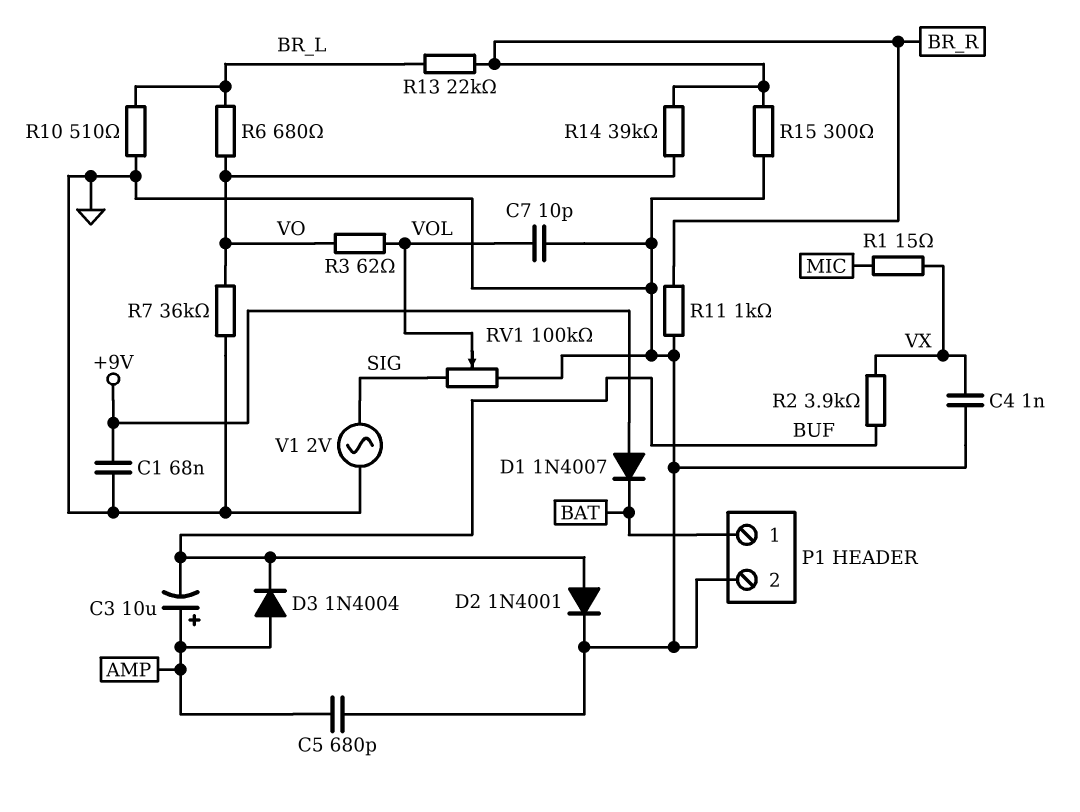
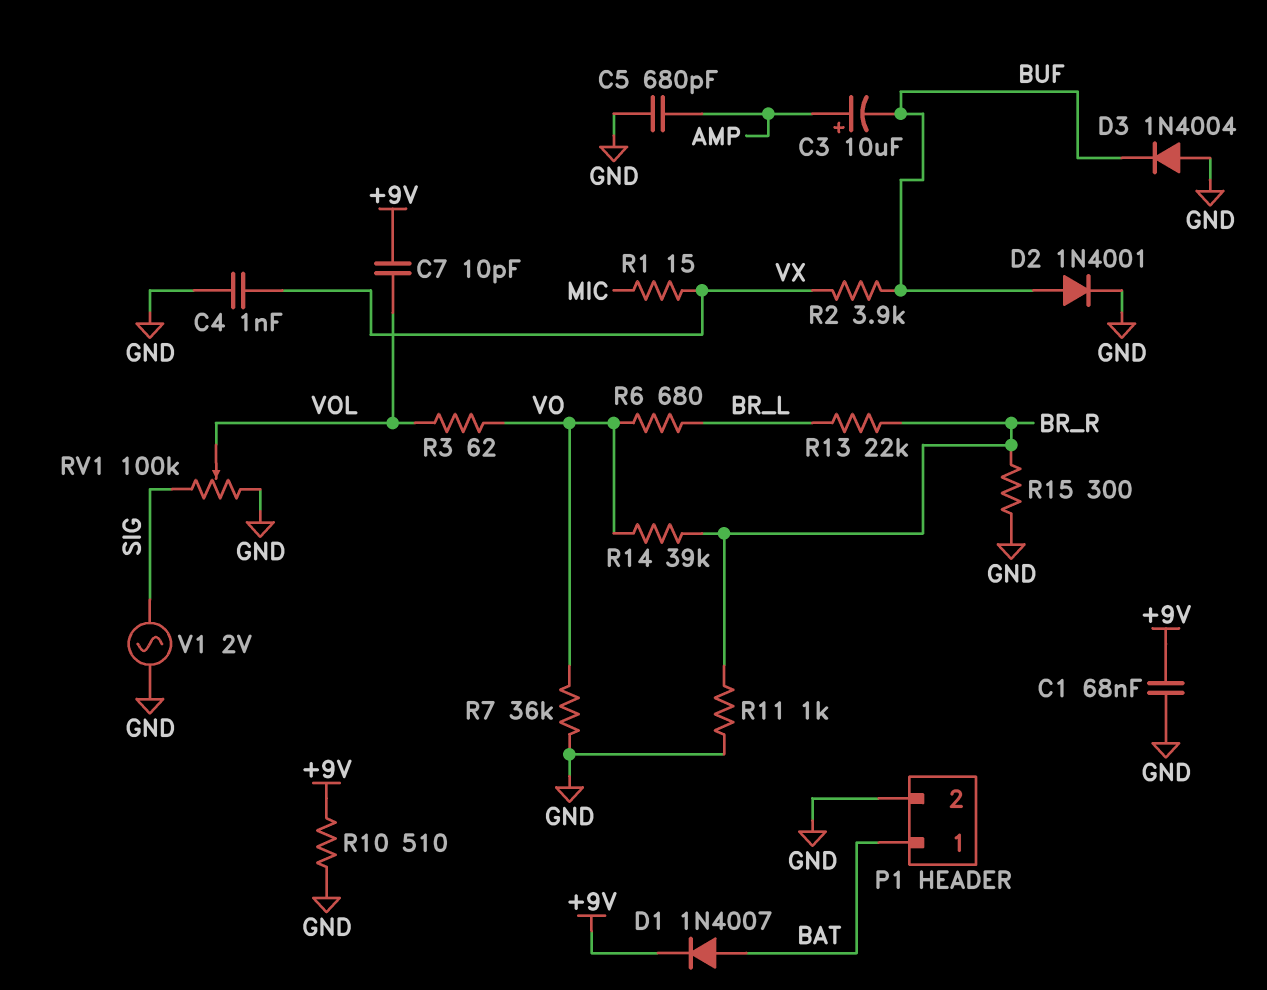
C7: 10pF (GND, VOL) -> 10pF (+9V, VOL)
D1: diode 1N4007 (A +9V, K BAT) -> diode 1N4007 (A BAT, K +9V)
D3: diode 1N4004 (A AMP, K BUF) -> diode 1N4004 (A GND, K BUF)
R10: 510 (BR_L, GND) -> 510 (+9V, GND)

